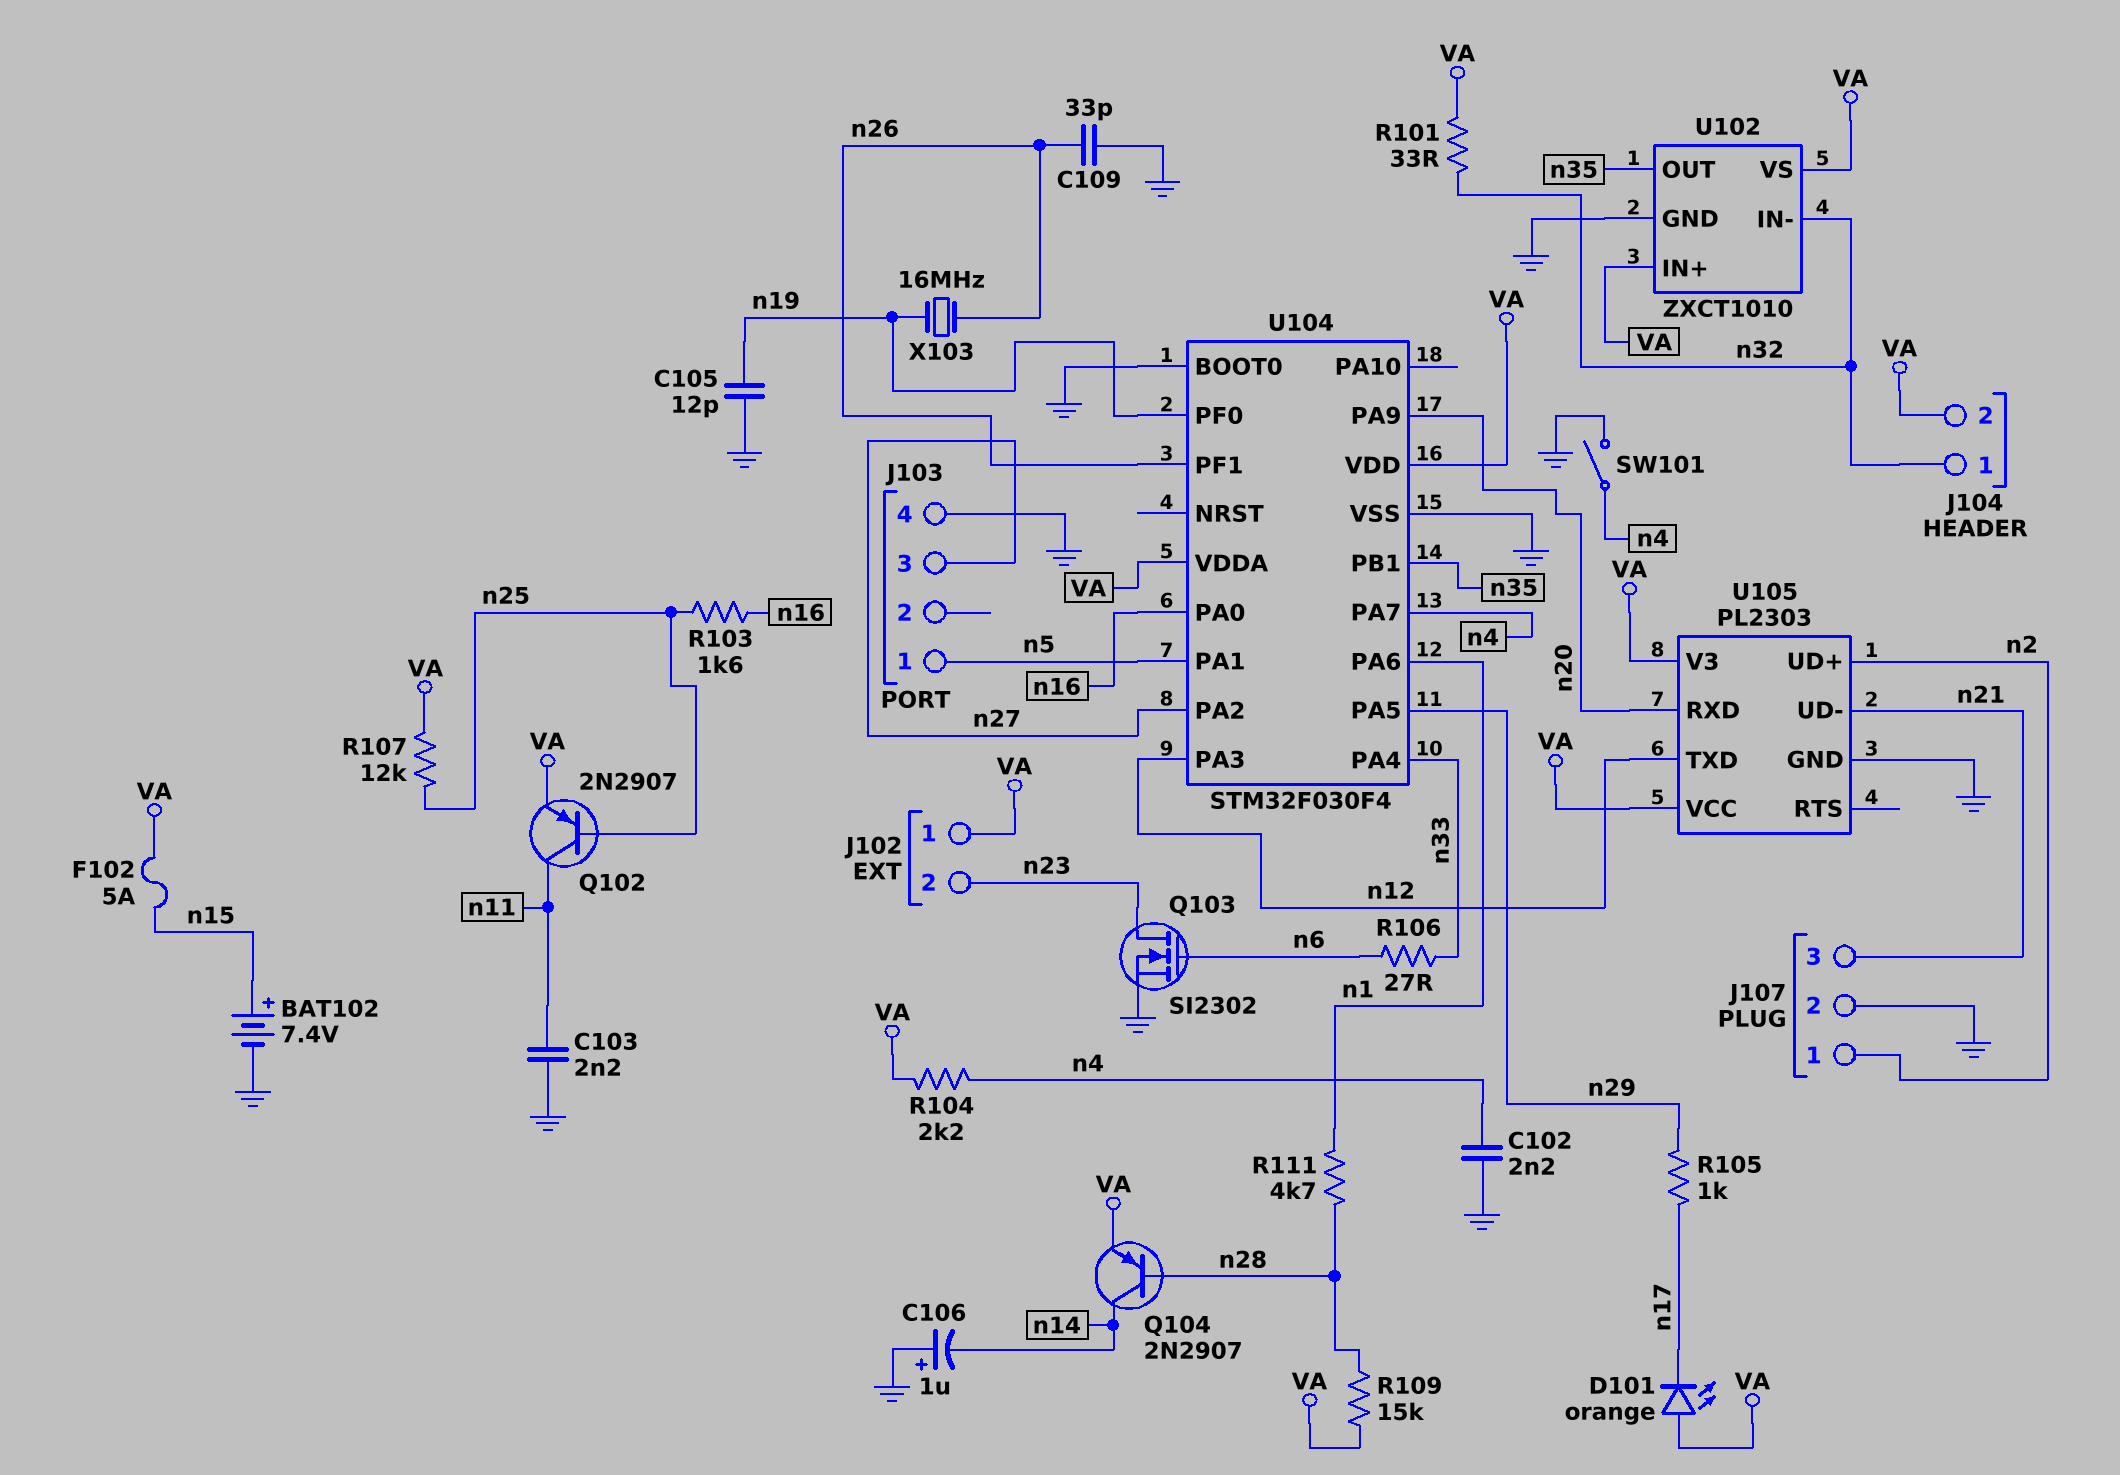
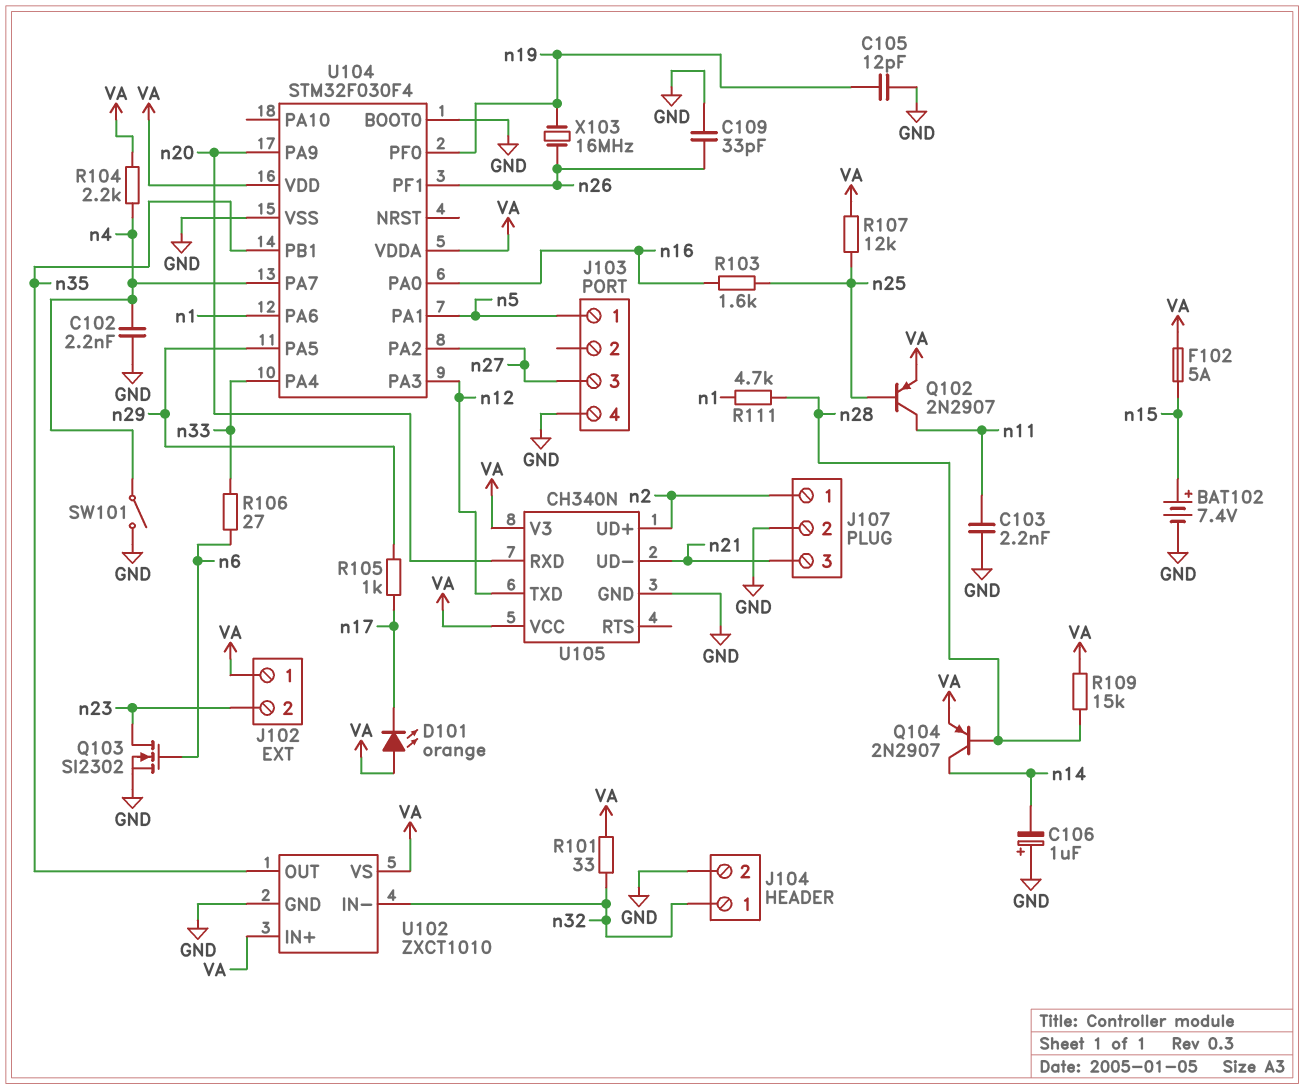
J104 pin 2: VA -> GND
U105: PL2303 -> CH340N

